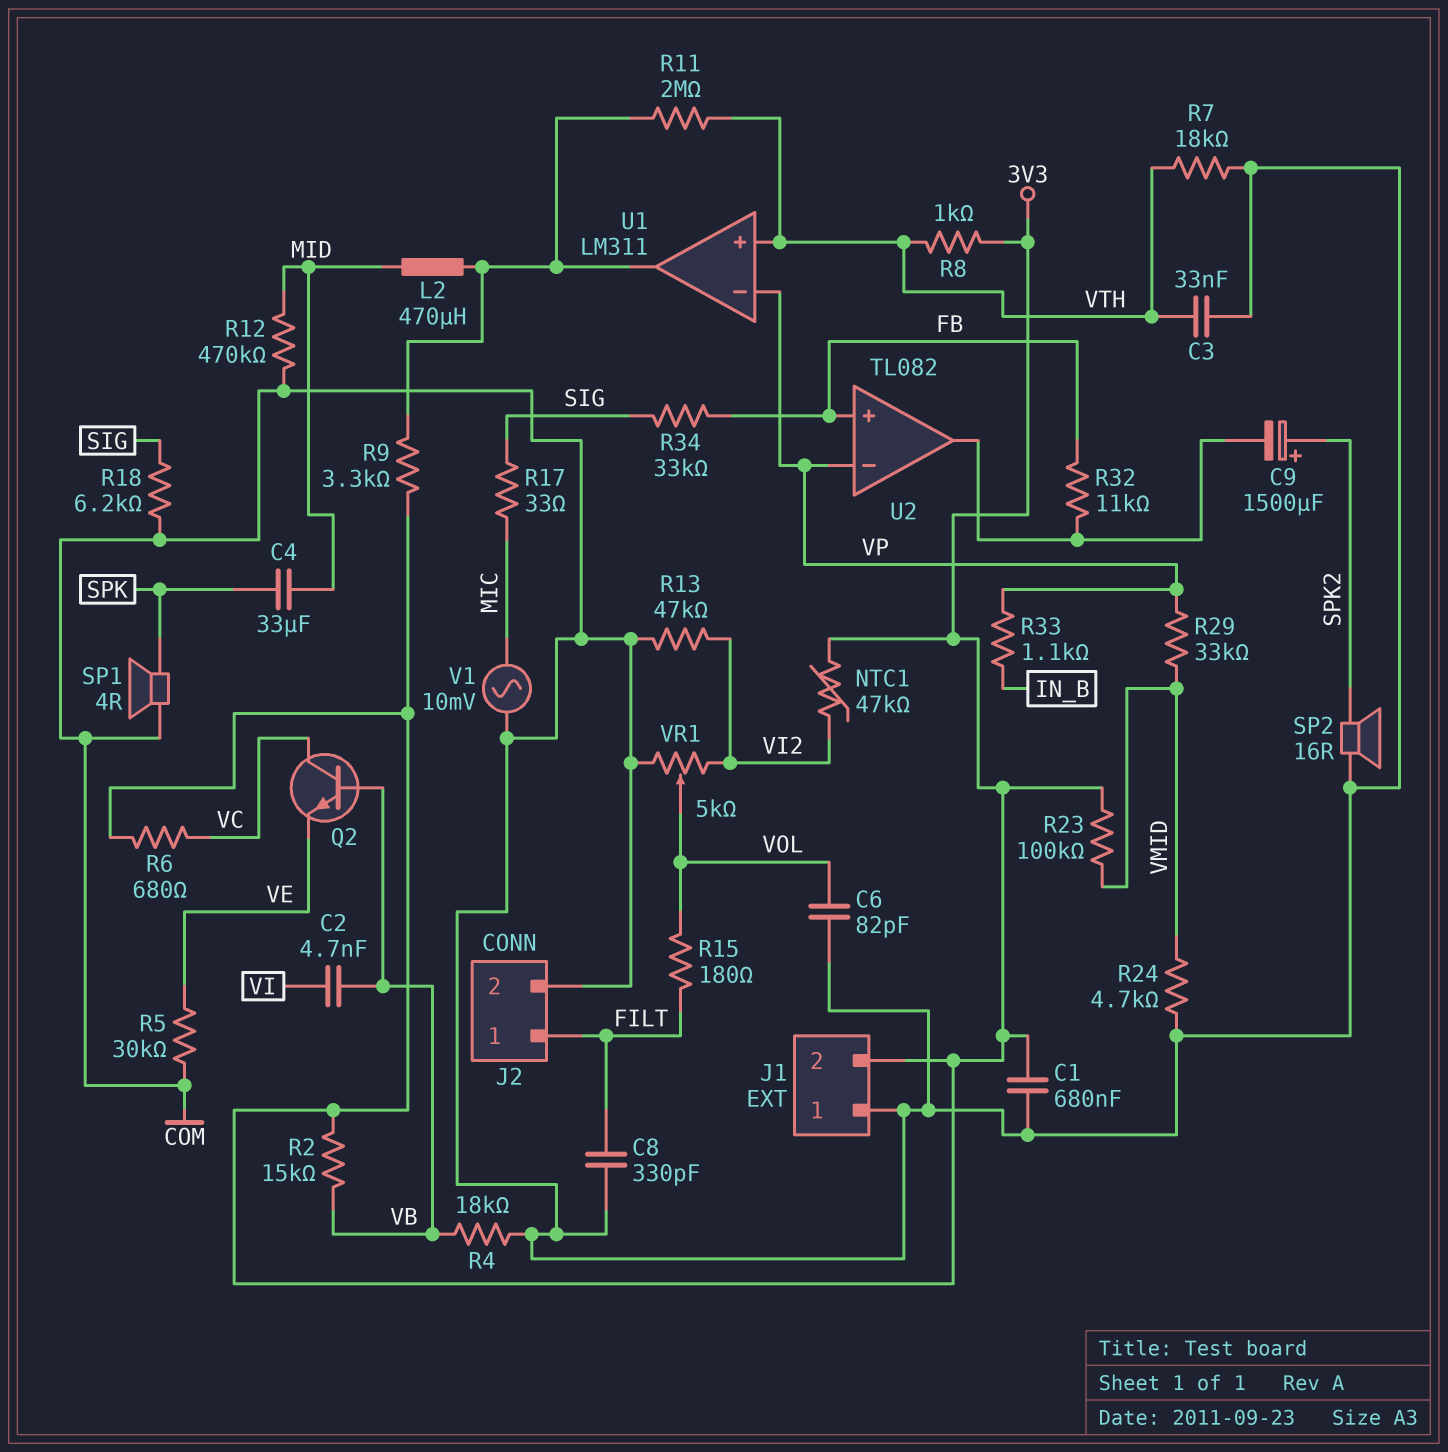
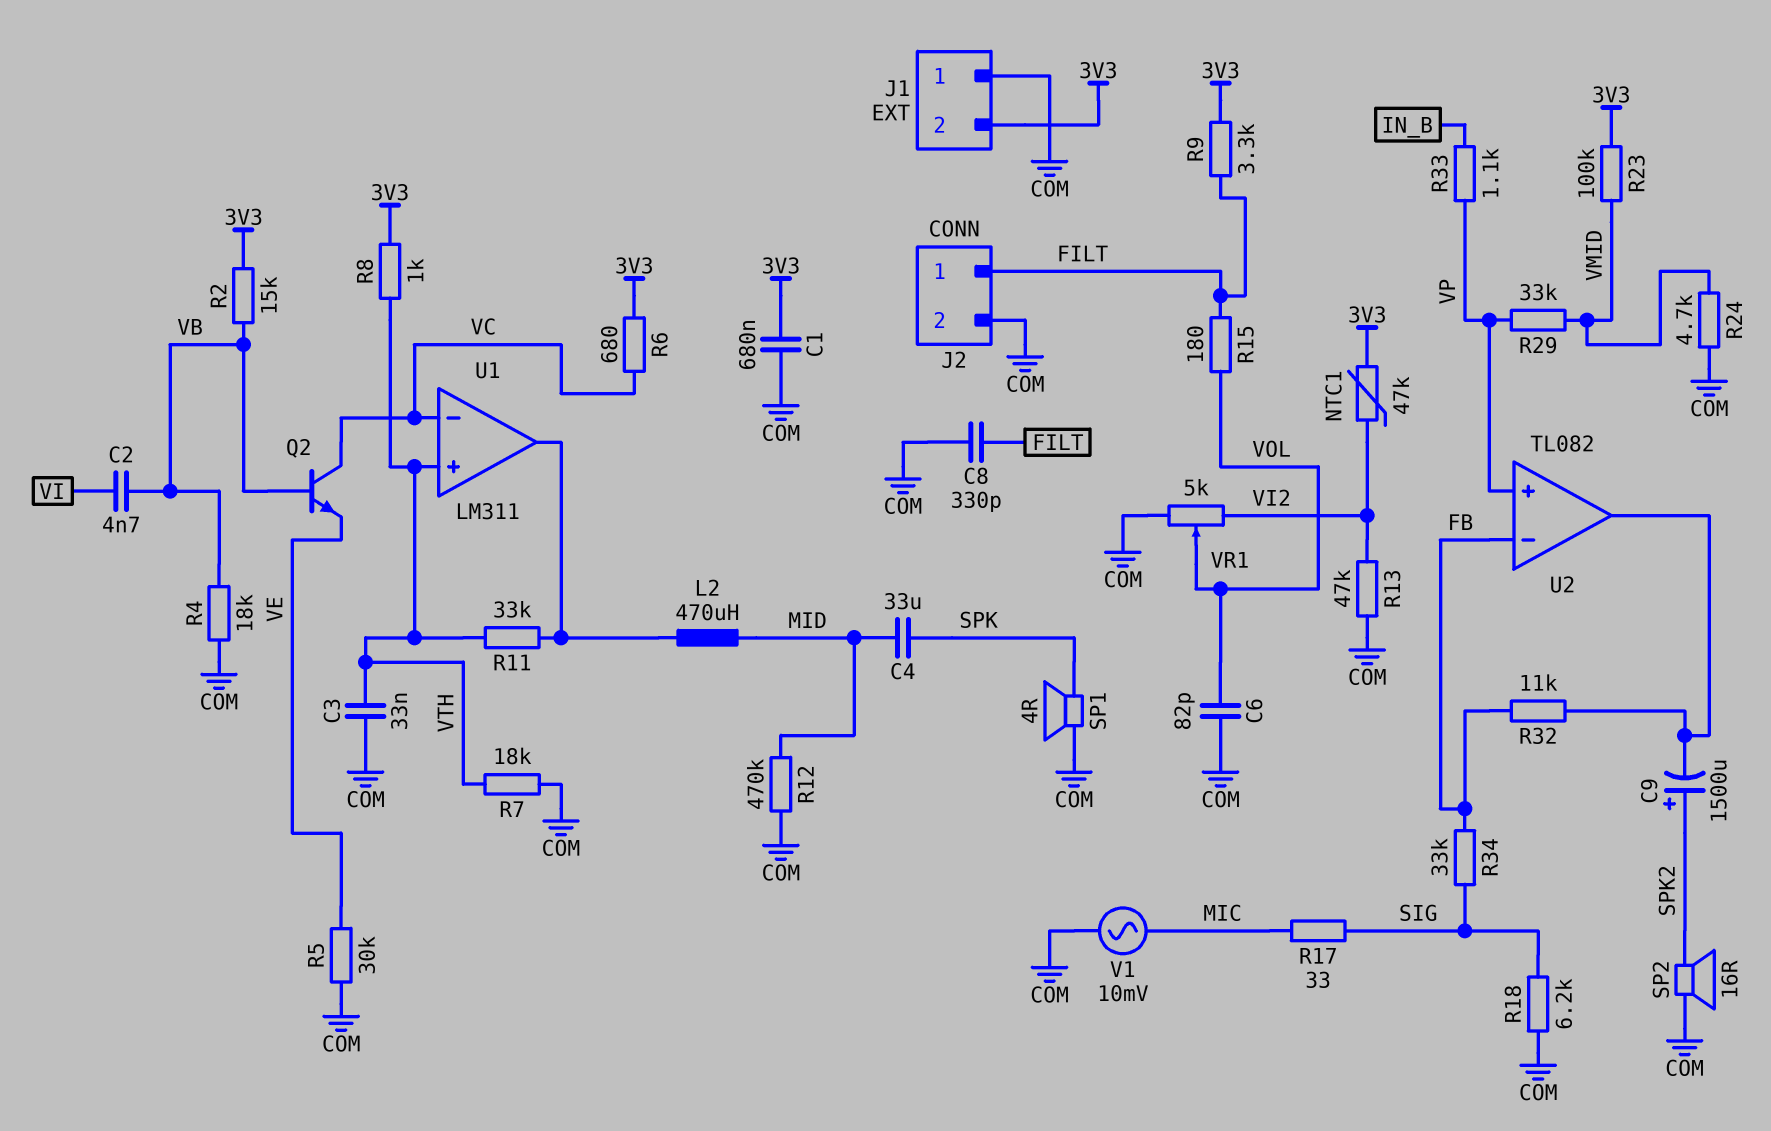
R9: 3.3k (3V3, U1/out) -> 3.3k (3V3, FILT)
R11: 2M (U1/out, VTH) -> 33k (U1/out, VTH)
U1 pin in-: VP -> VC
U2 pin in+: FB -> VP
U2 pin in-: VP -> FB

